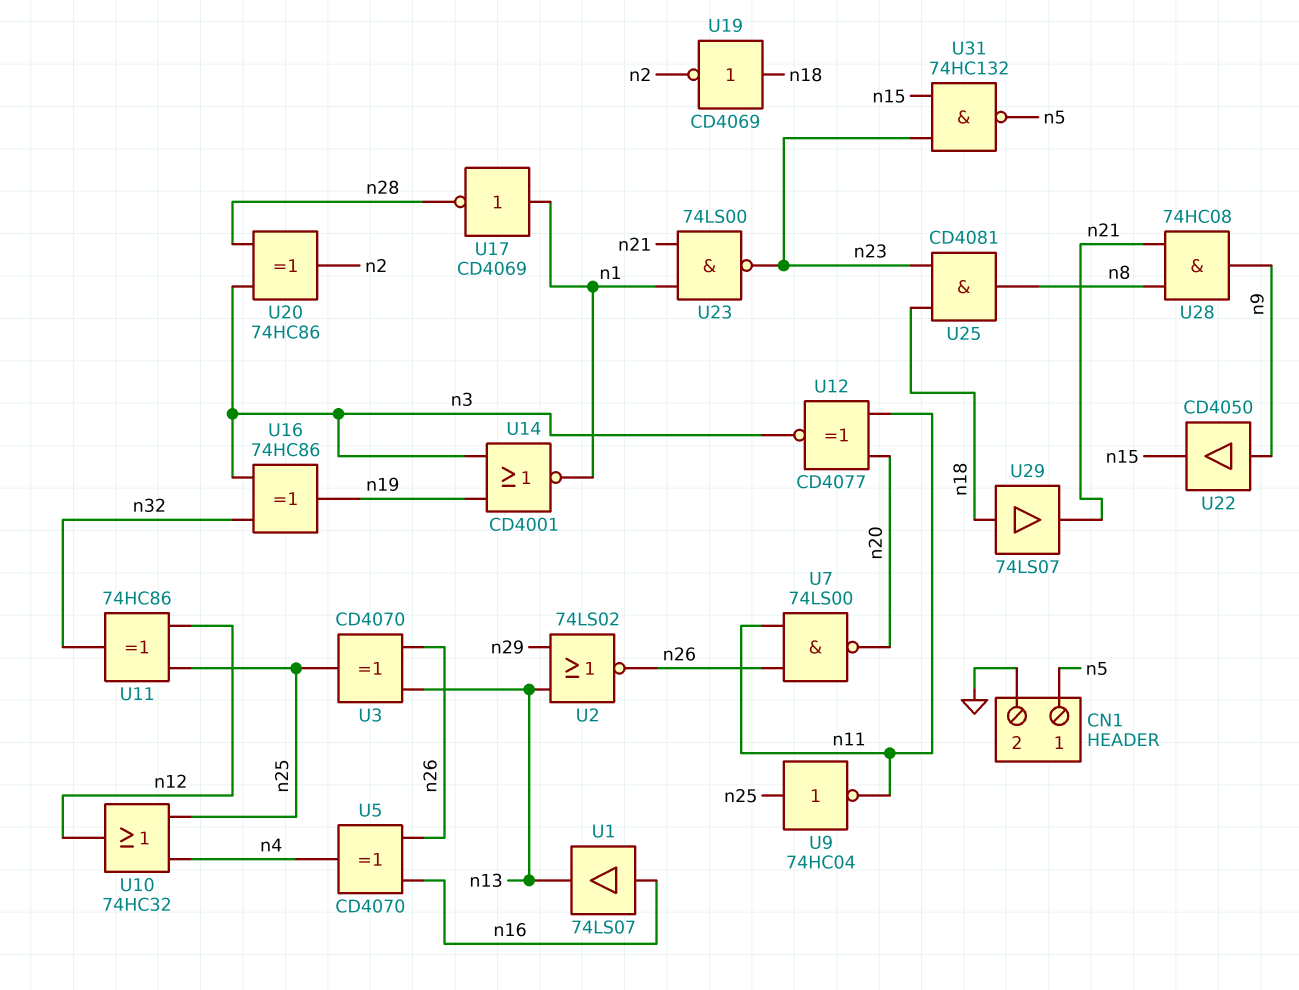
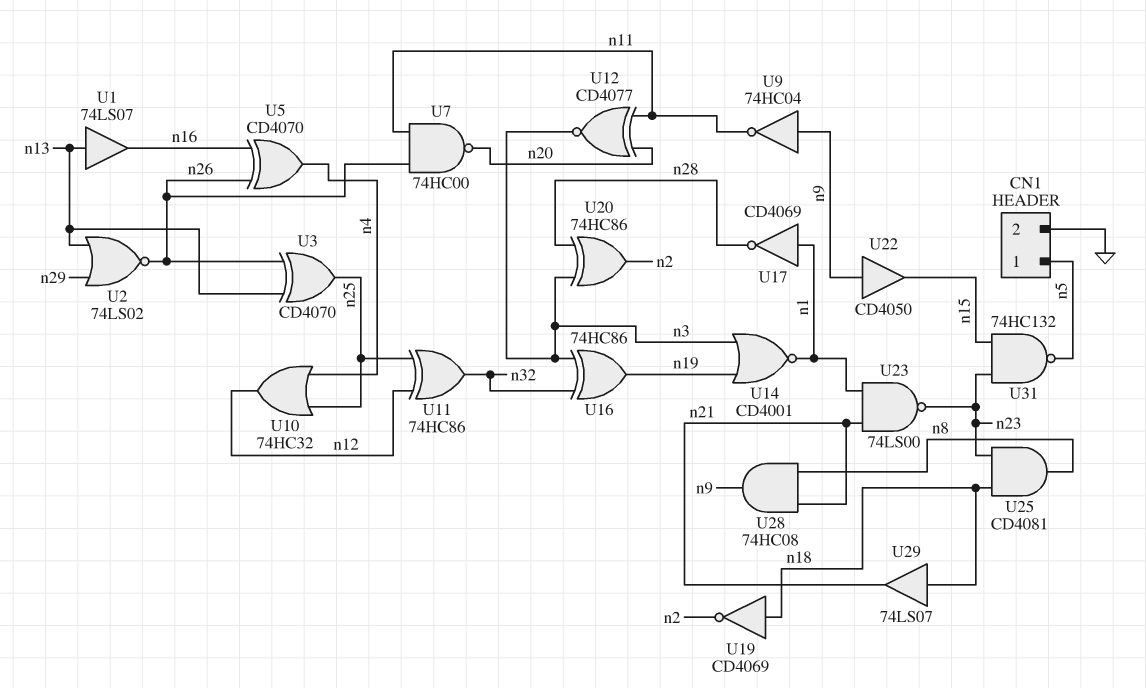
U1: buffer 74LS07 (in n16, out n13) -> buffer 74LS07 (in n13, out n16)
U7: NAND 74LS00 (in n11, in n26, out n20) -> NAND 74HC00 (in n11, in n26, out n20)
U9: NOT 74HC04 (in n25, out n11) -> NOT 74HC04 (in n9, out n11)

